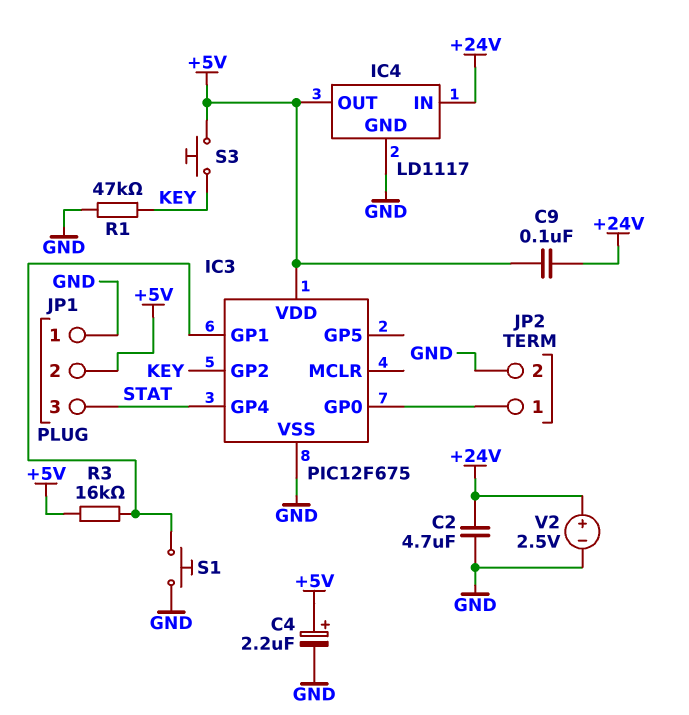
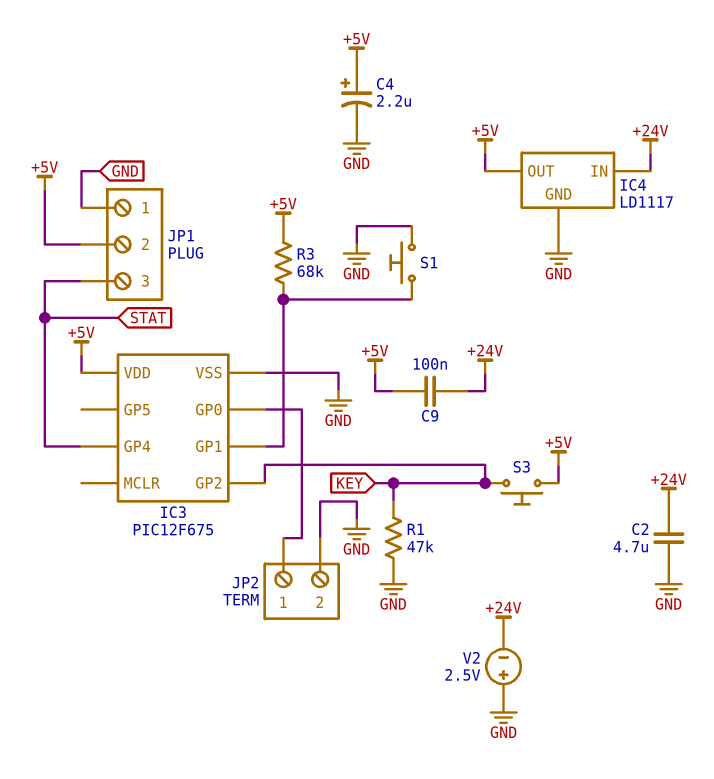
R3: 16k (+5V, IC3/GP1) -> 68k (+5V, IC3/GP1)
V2: 2.5V (plus +24V, minus GND) -> 2.5V (plus GND, minus +24V)

